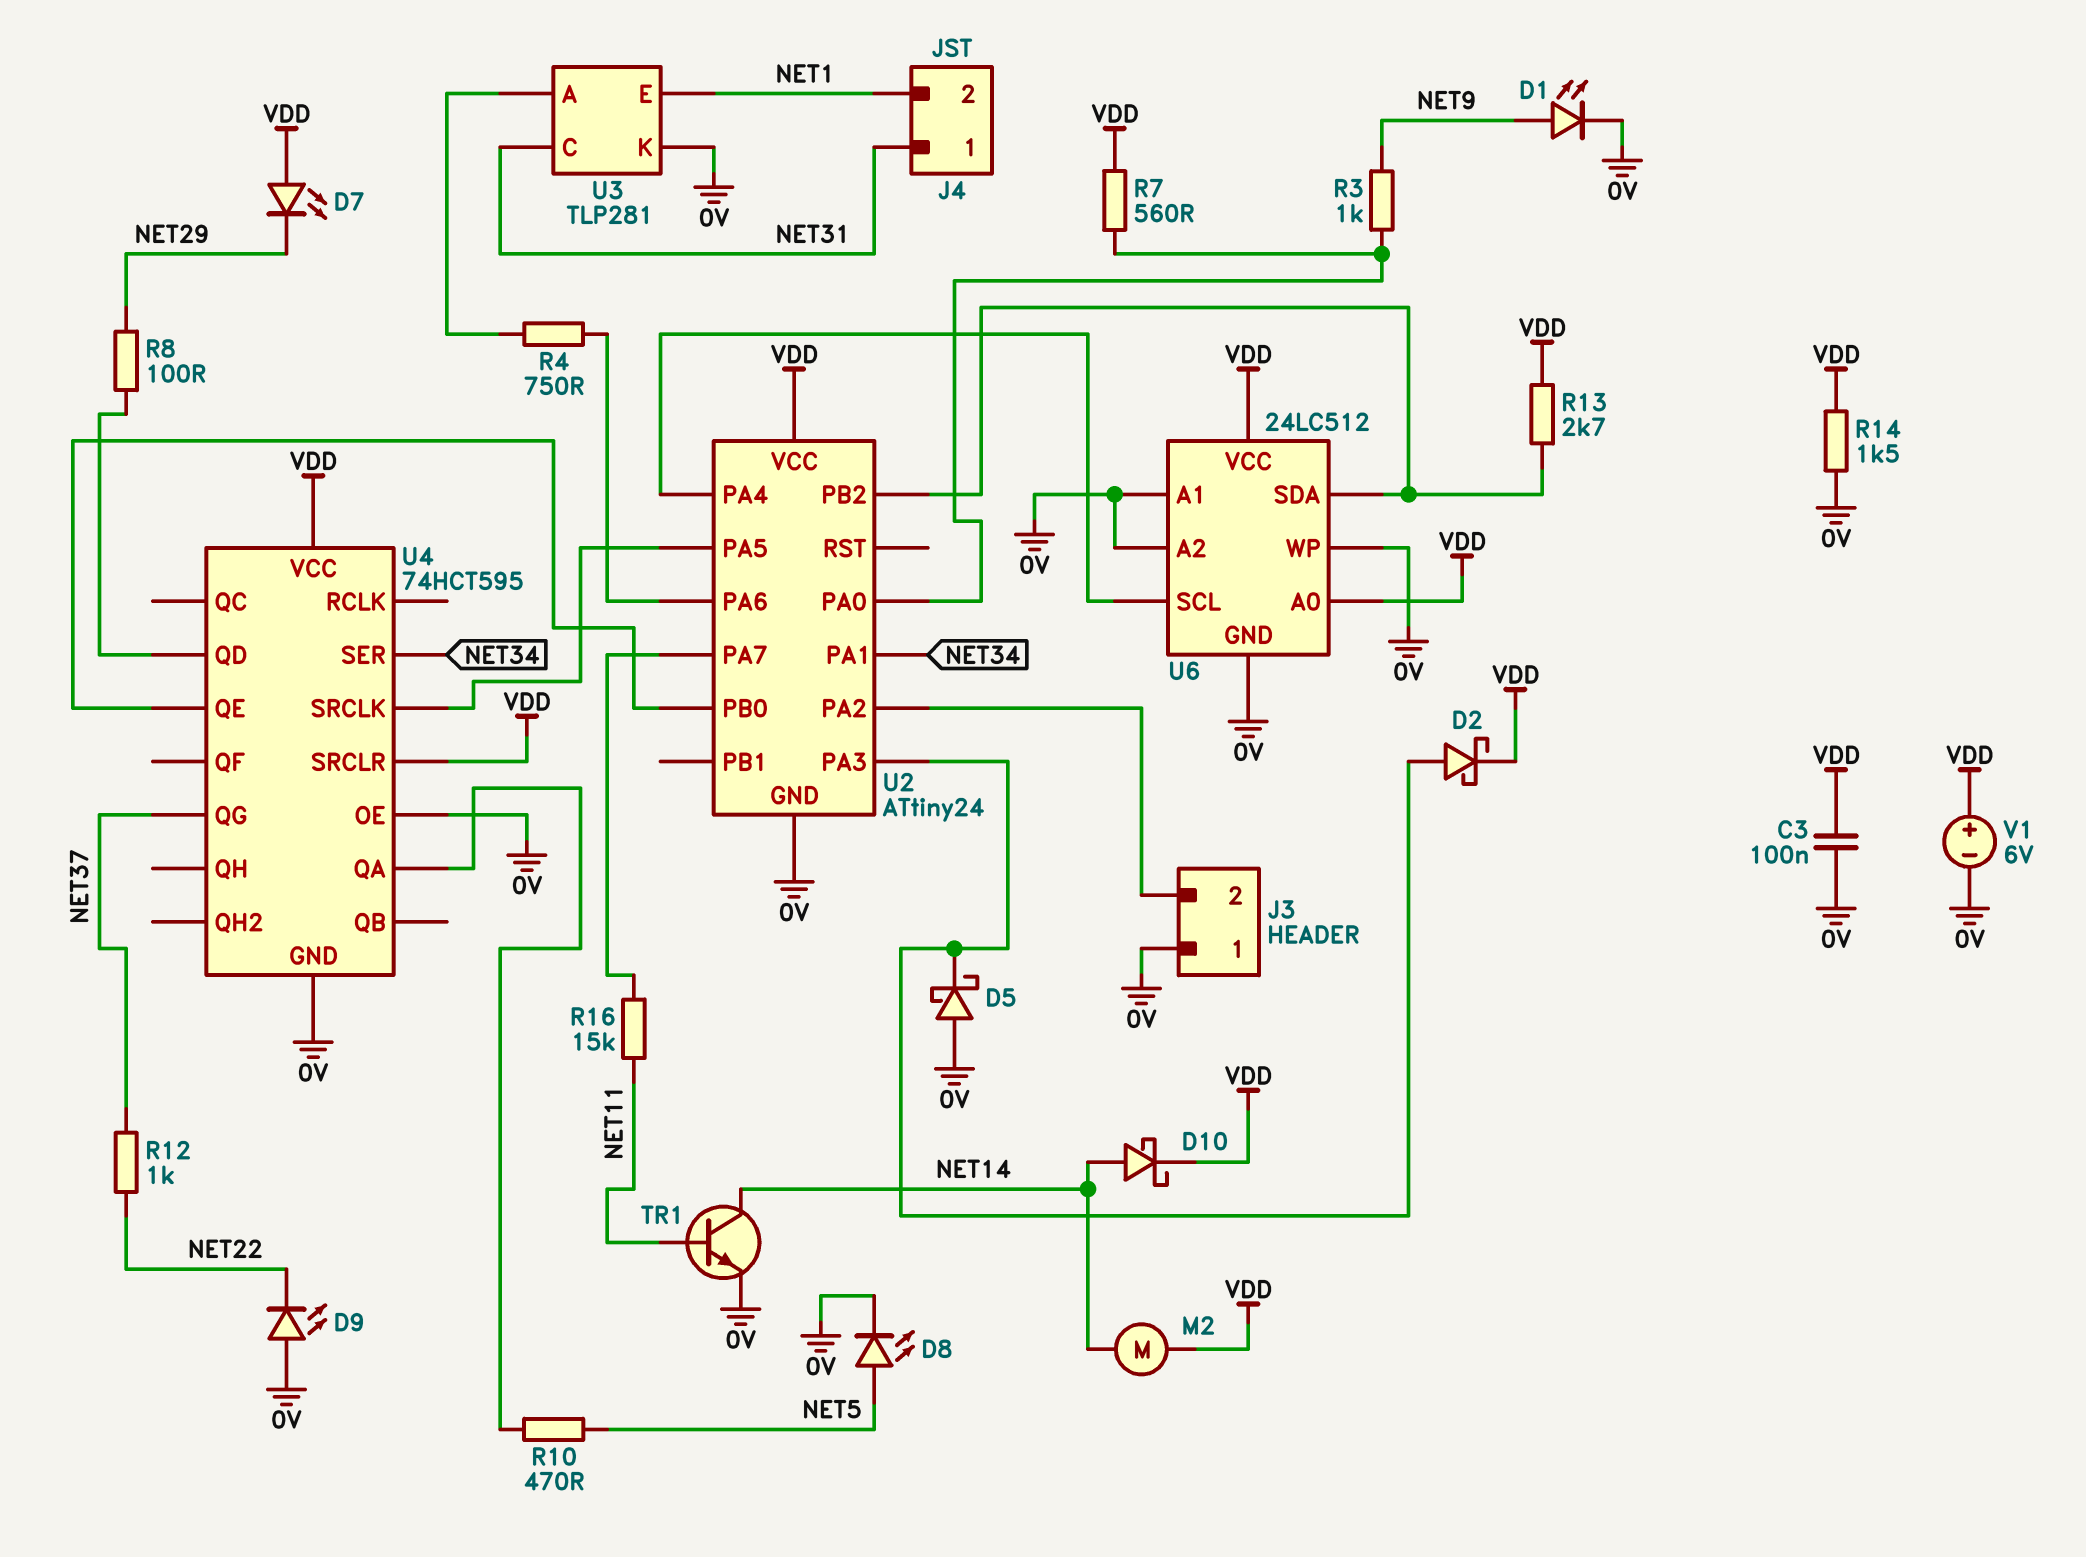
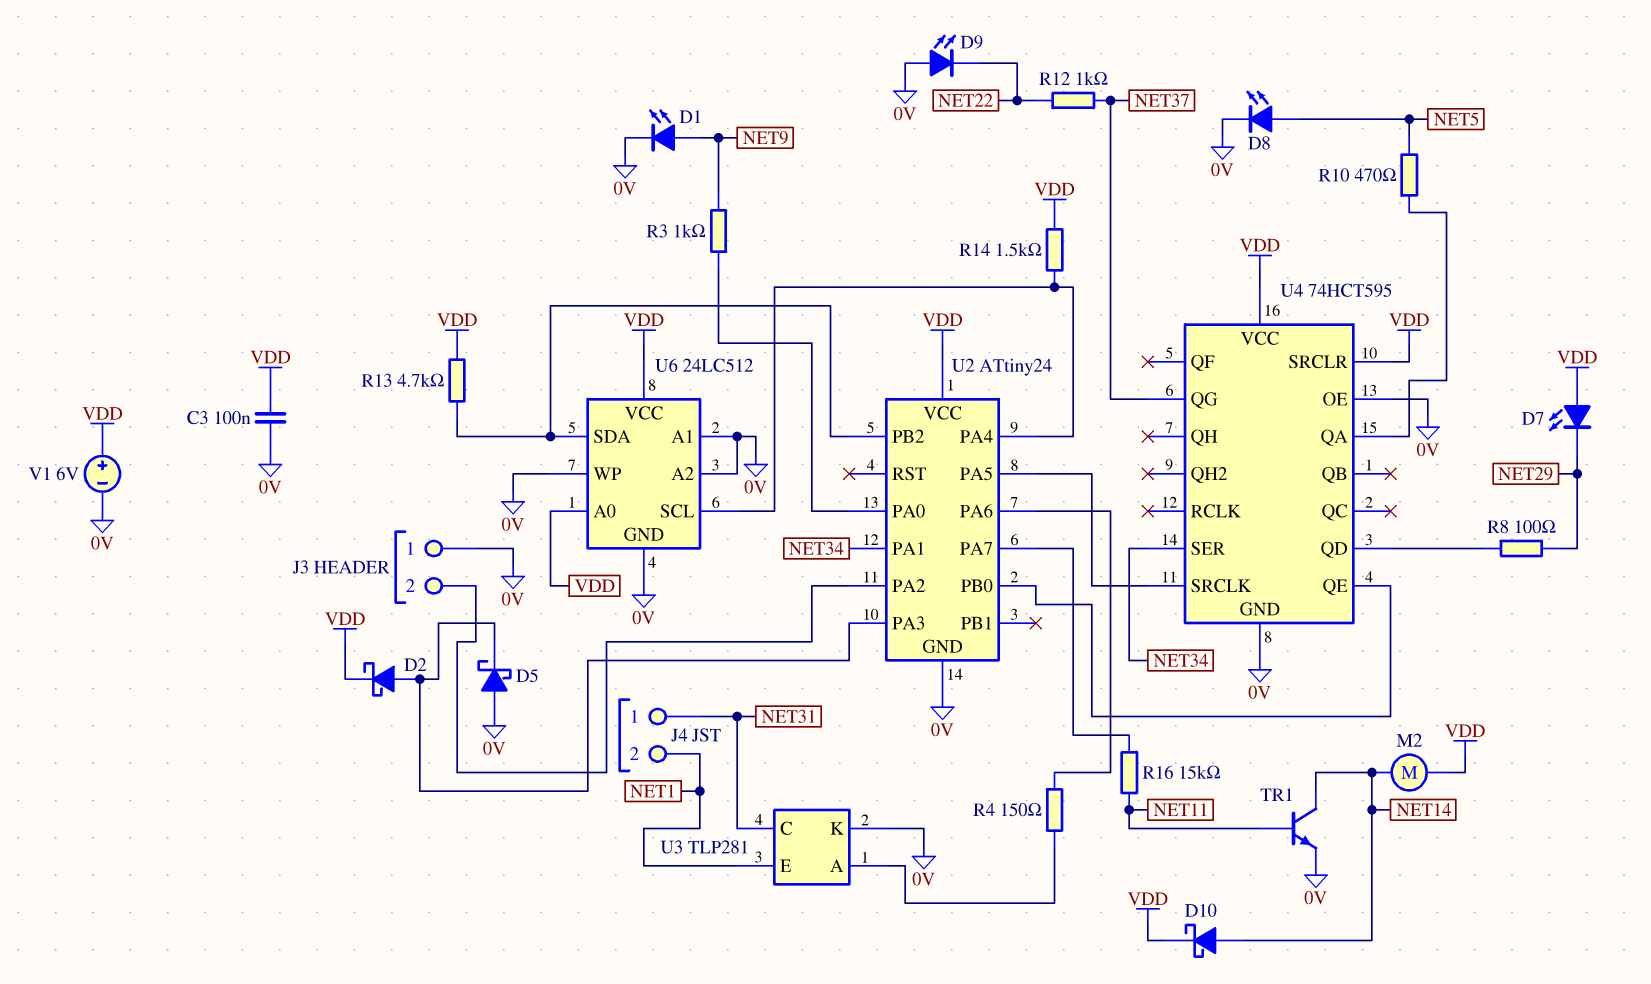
R4: 750 (U2/PA6, U3/A) -> 150 (U2/PA6, U3/A)
R7: 560 (U2/PA0, VDD) -> none
R13: 2.7k (U2/PB2, VDD) -> 4.7k (U2/PB2, VDD)
R14: 1.5k (0V, VDD) -> 1.5k (U2/PA4, VDD)

